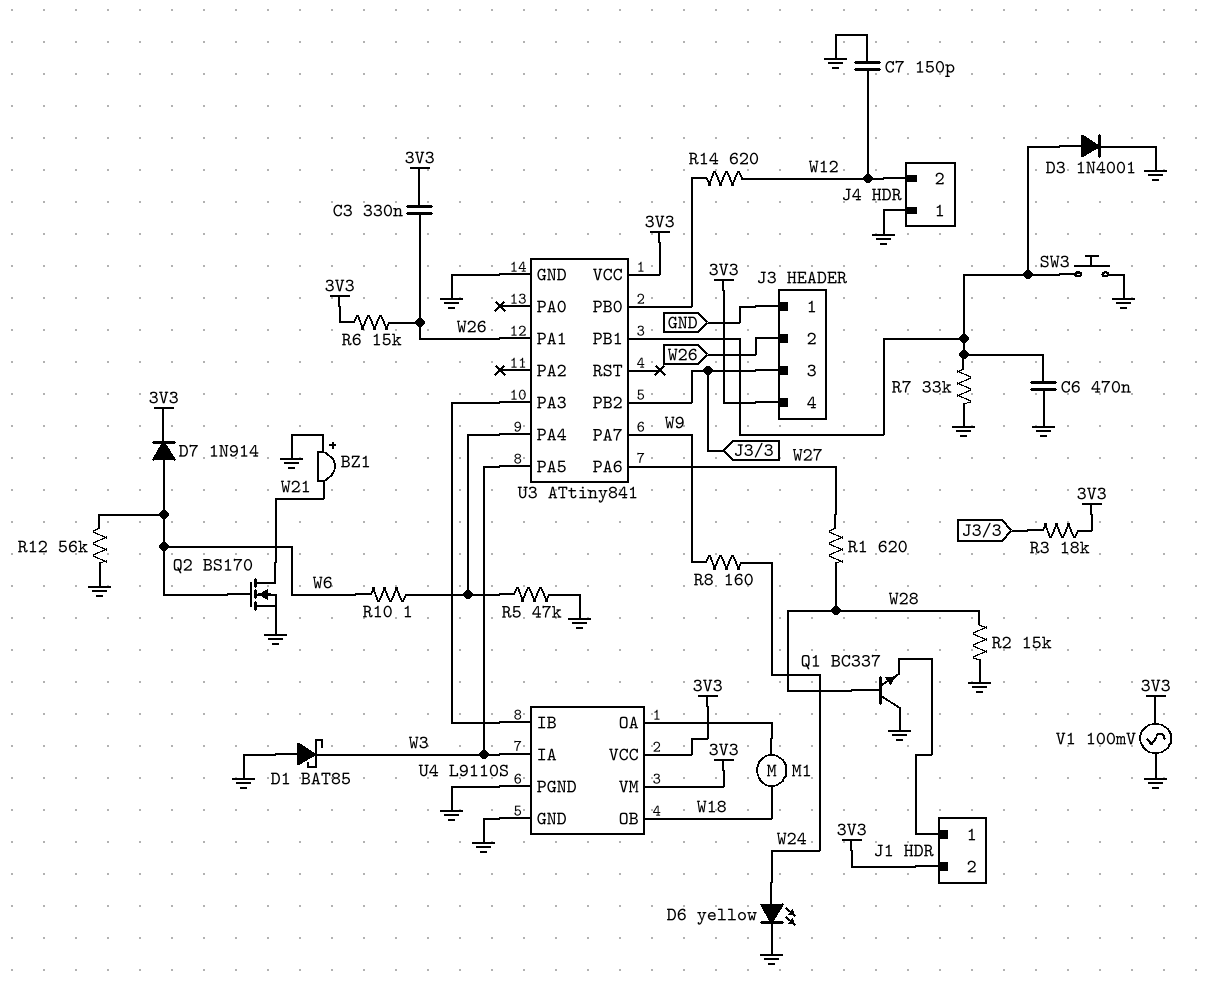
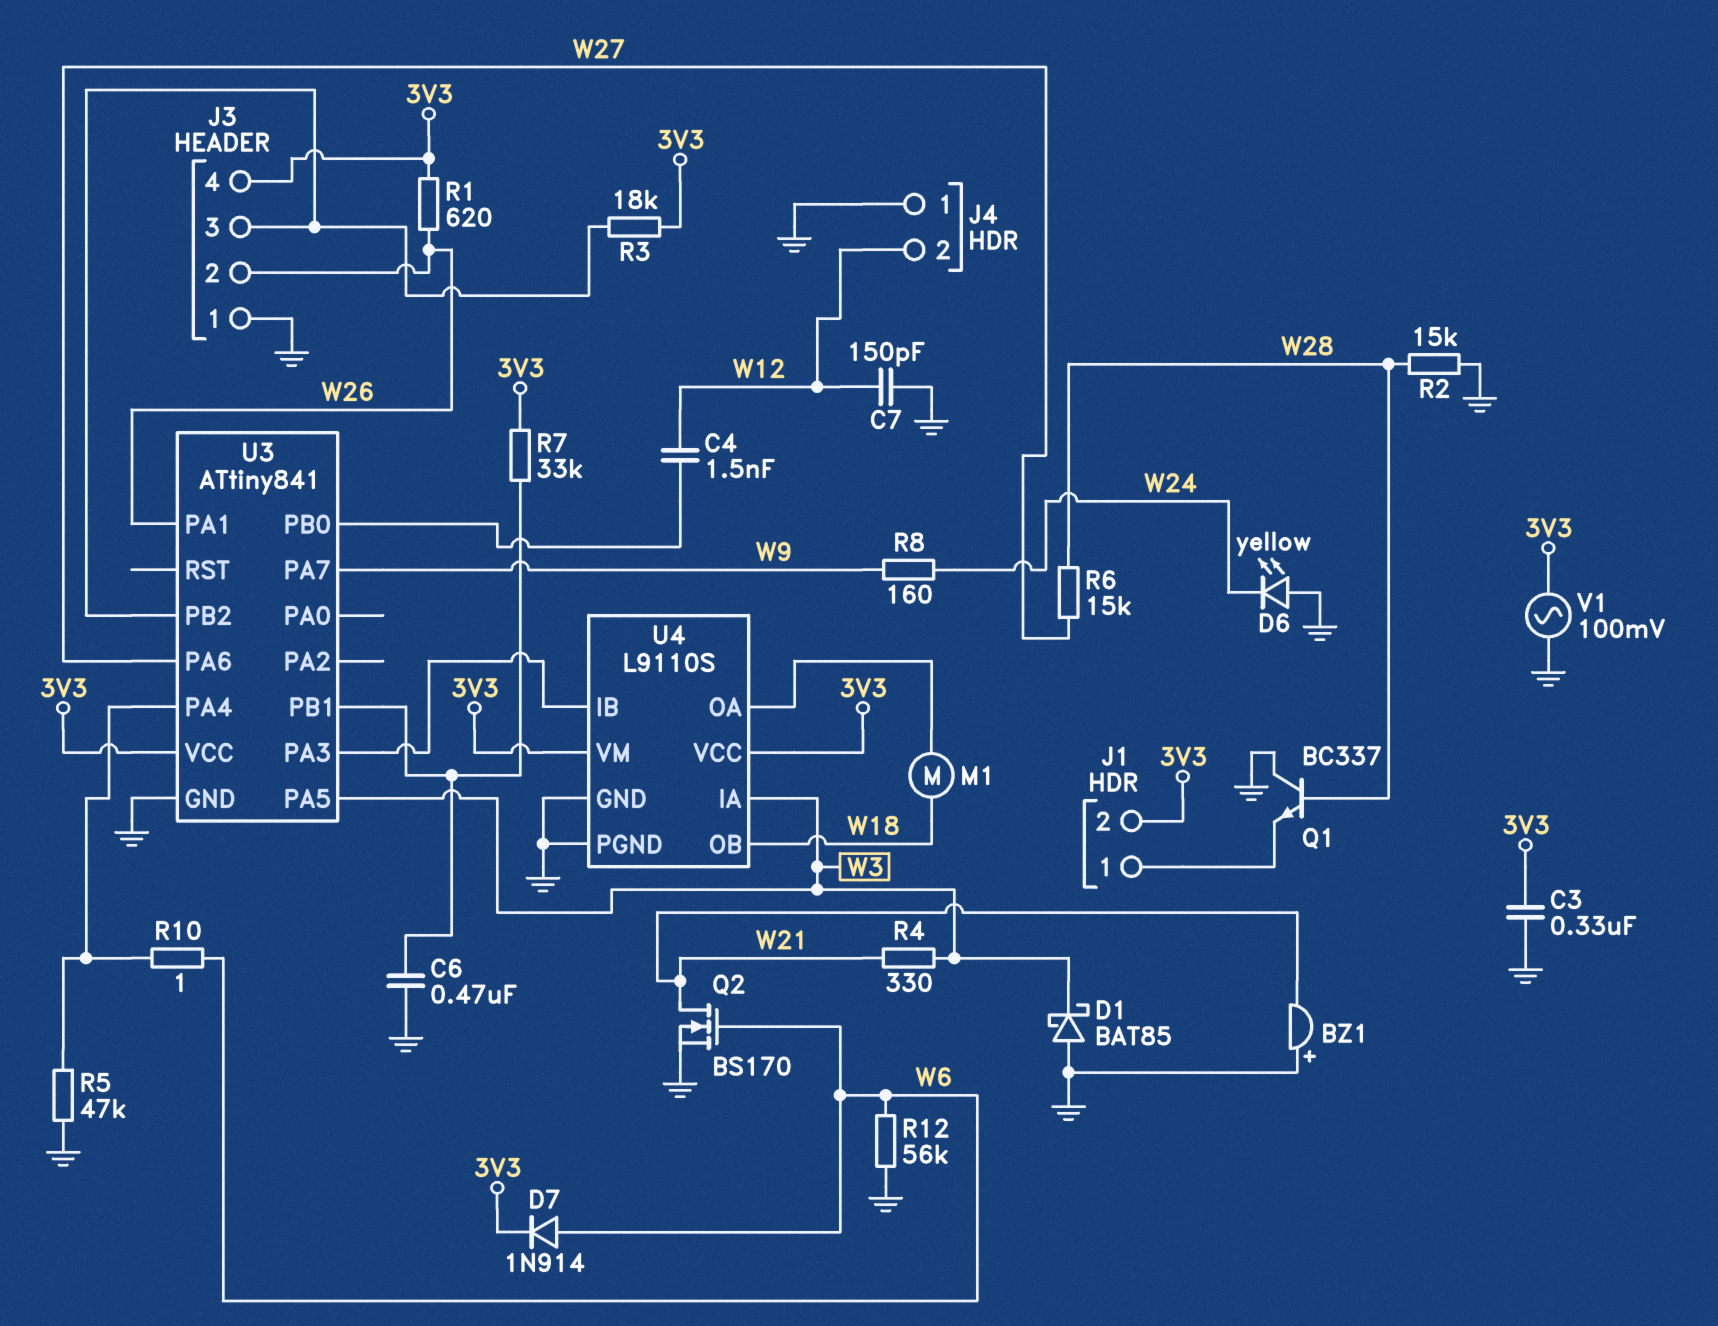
C3: 330nF (3V3, W26) -> 330nF (3V3, GND)
C4: none -> 1.5nF (U3/PB0, W12)
D3: diode 1N4001 (A U3/PB1, K GND) -> none
D6: LED yellow (A W24, K GND) -> LED yellow (A GND, K W24)
R1: 620 (W27, W28) -> 620 (3V3, W26)
R4: none -> 330 (W3, W21)
R6: 15k (3V3, W26) -> 15k (W27, W28)
R7: 33k (GND, U3/PB1) -> 33k (3V3, U3/PB1)
R14: 620 (U3/PB0, W12) -> none
SW3: button (GND, U3/PB1) -> none

